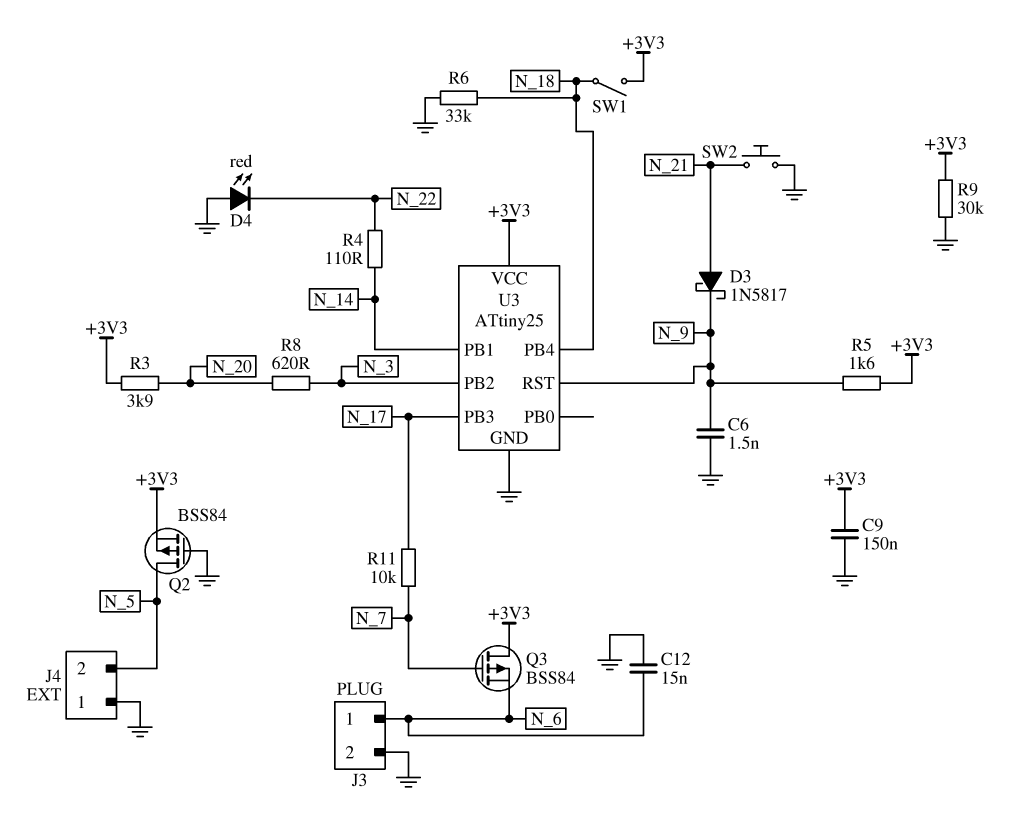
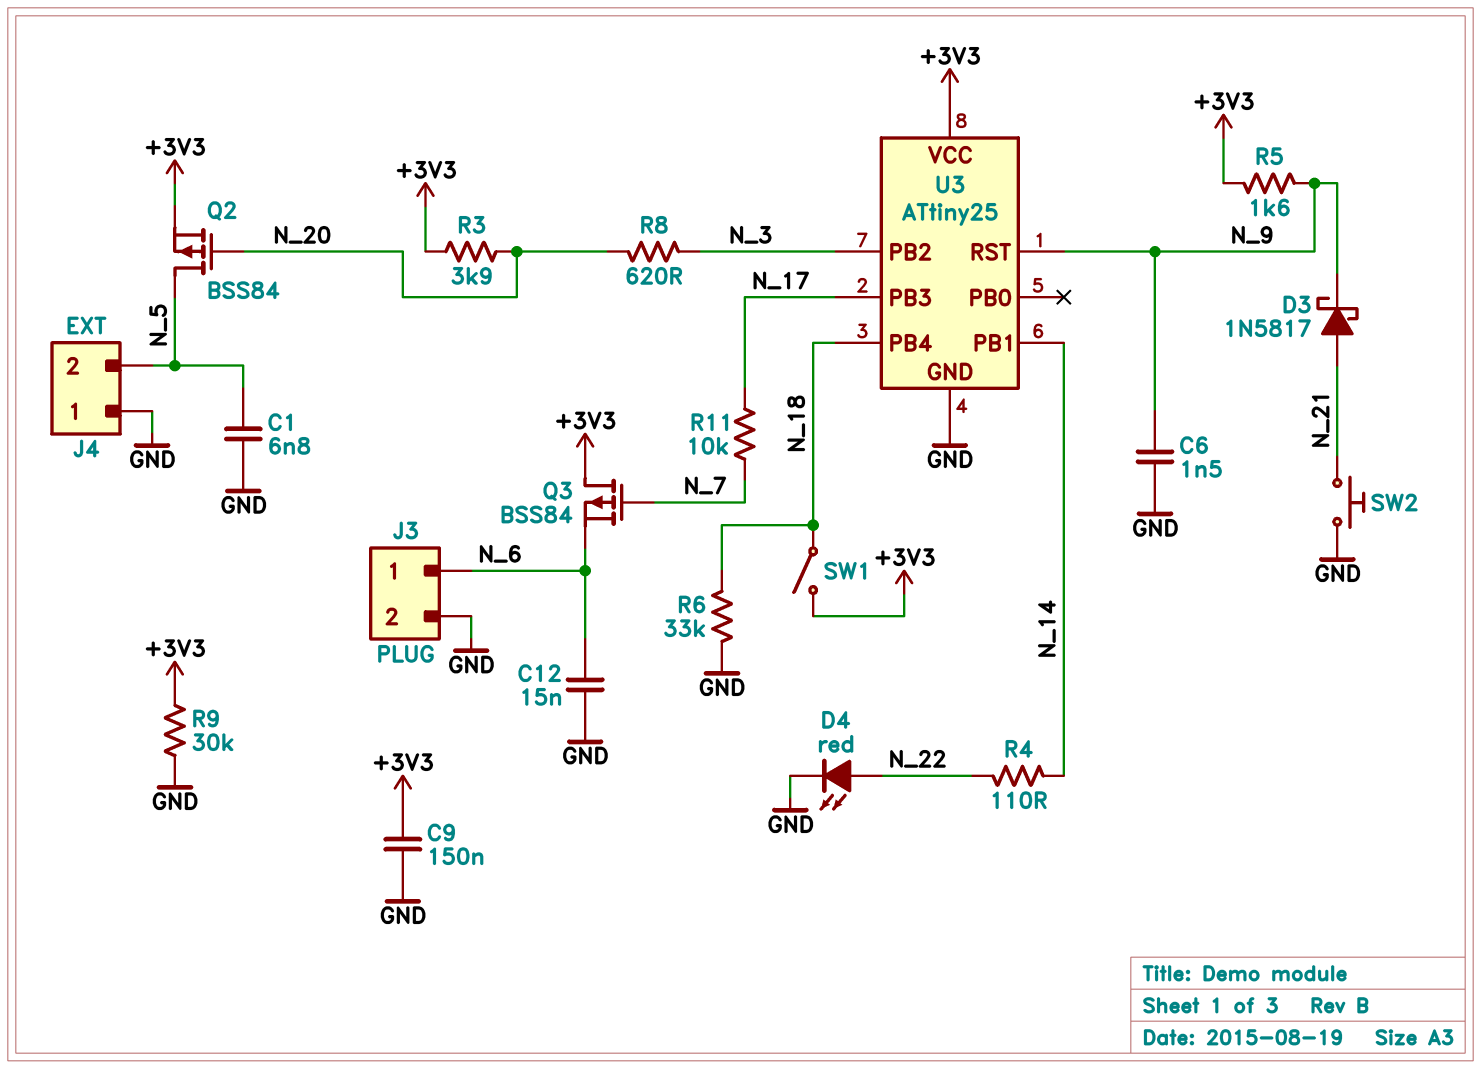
C1: none -> 6.8nF (GND, N_5)
D4: LED red (A GND, K N_22) -> LED red (A N_22, K GND)
Q2: PMOS BSS84 (G GND, D N_5, S +3V3) -> PMOS BSS84 (G N_20, D N_5, S +3V3)

